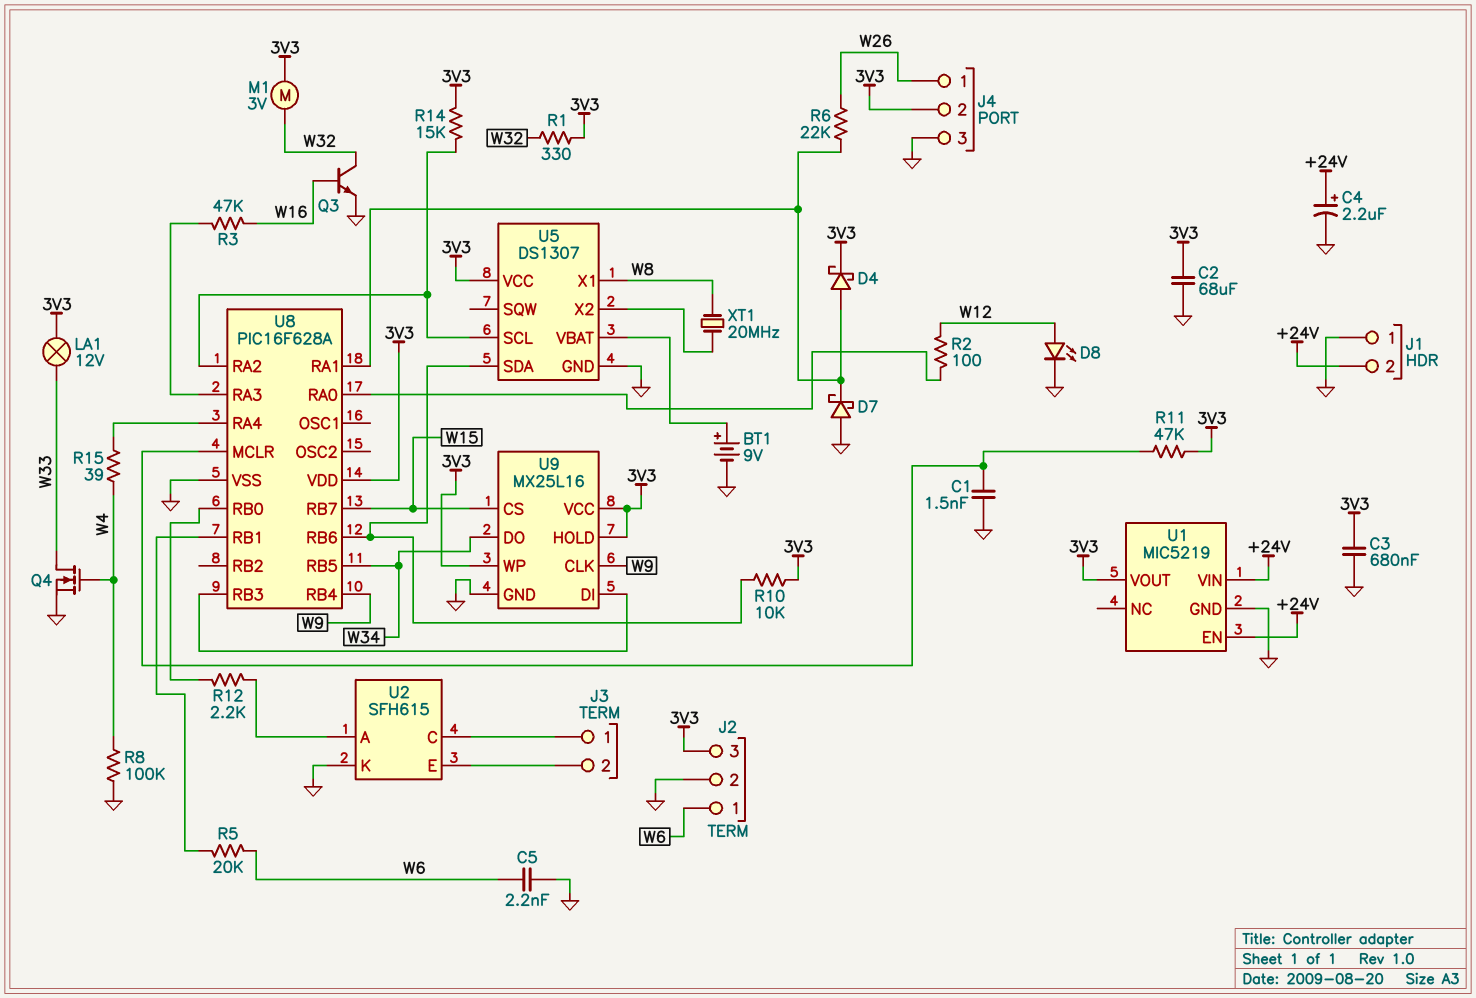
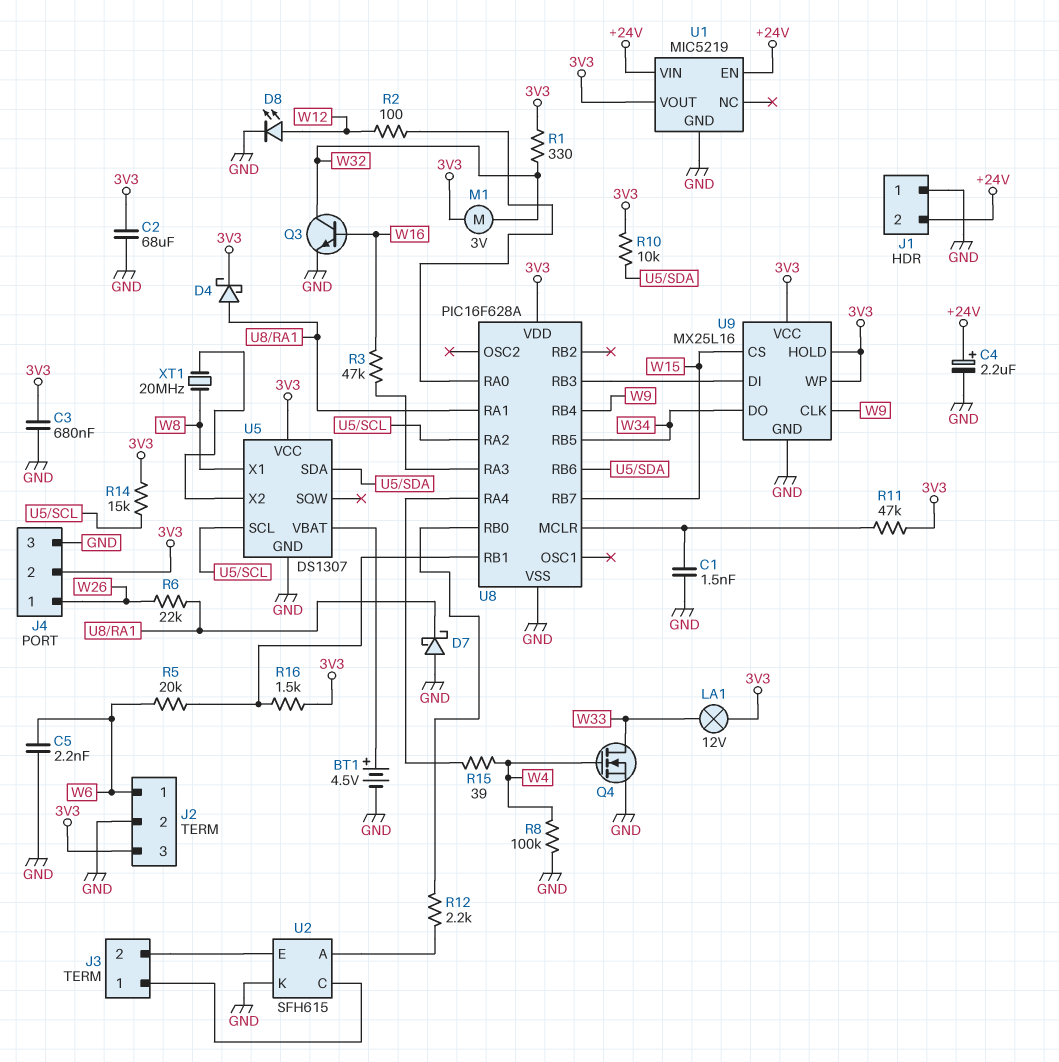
BT1: 9V (plus U5/VBAT, minus GND) -> 4.5V (plus U5/VBAT, minus GND)
R16: none -> 1.5k (3V3, U8/RB1)

